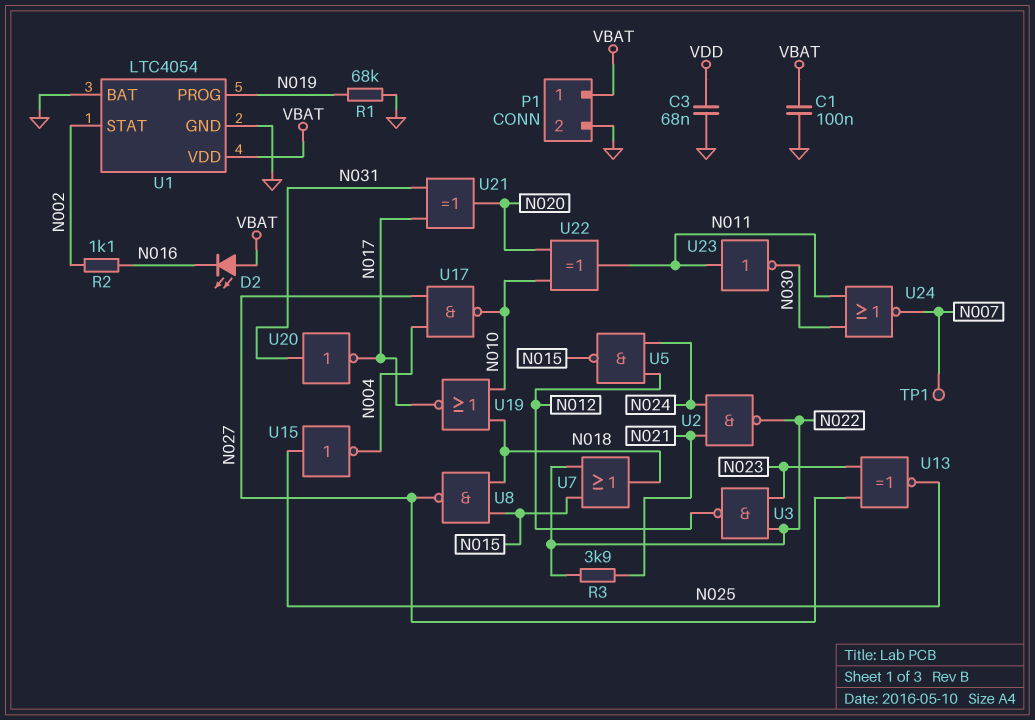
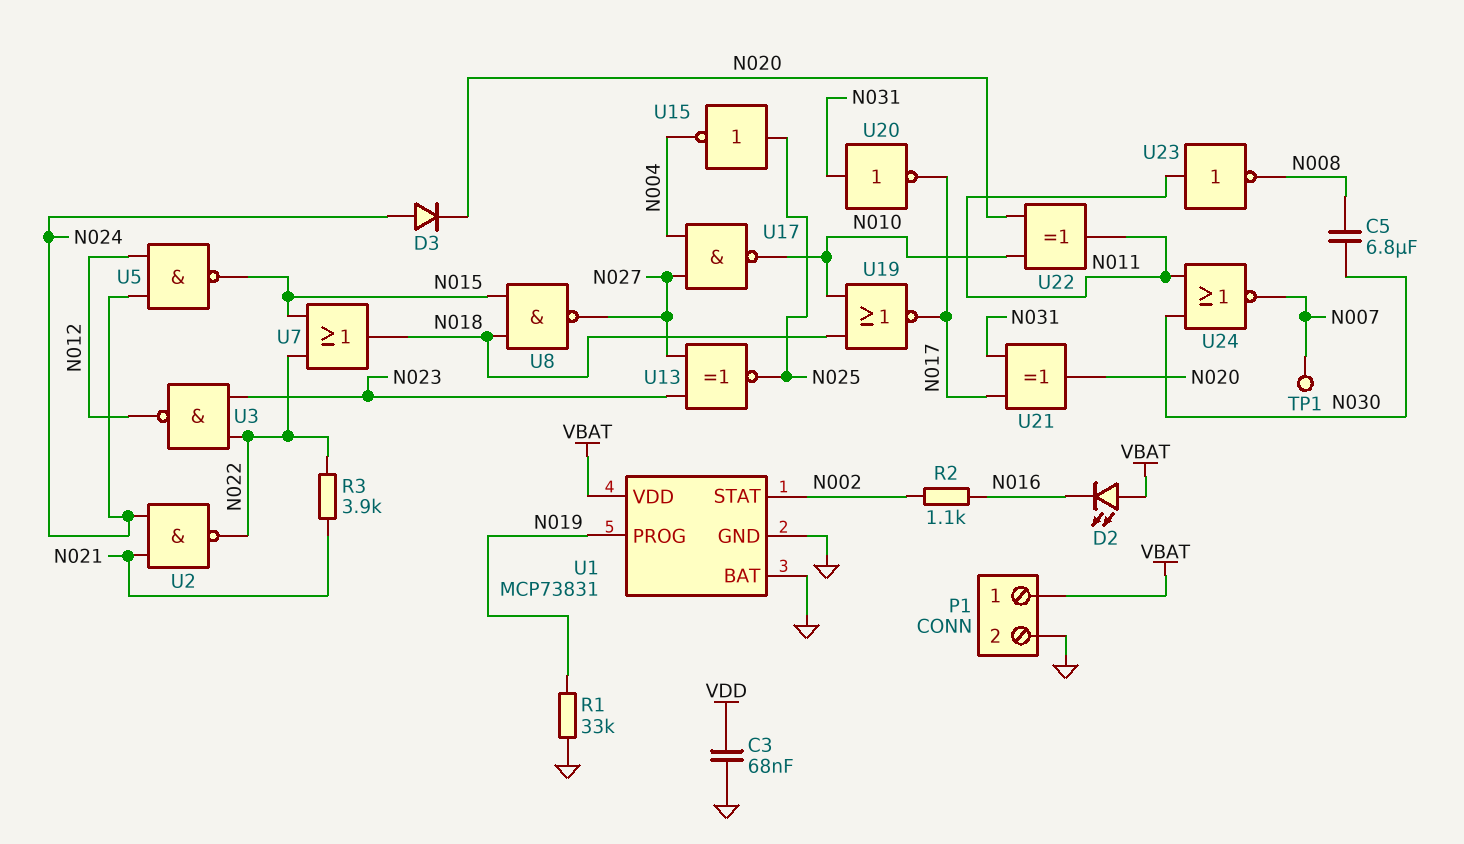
C1: 100nF (GND, VBAT) -> none
C5: none -> 6.8uF (N008, N030)
D3: none -> diode (A N024, K N020)
R1: 68k (GND, N019) -> 33k (GND, N019)
U1: LTC4054 -> MCP73831
U23: NOT (in N011, out N030) -> NOT (in N011, out N008)

